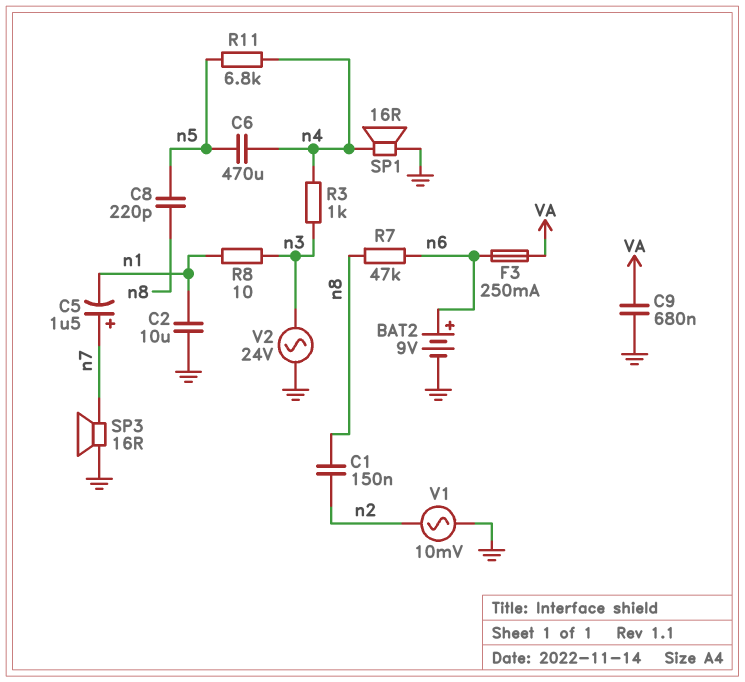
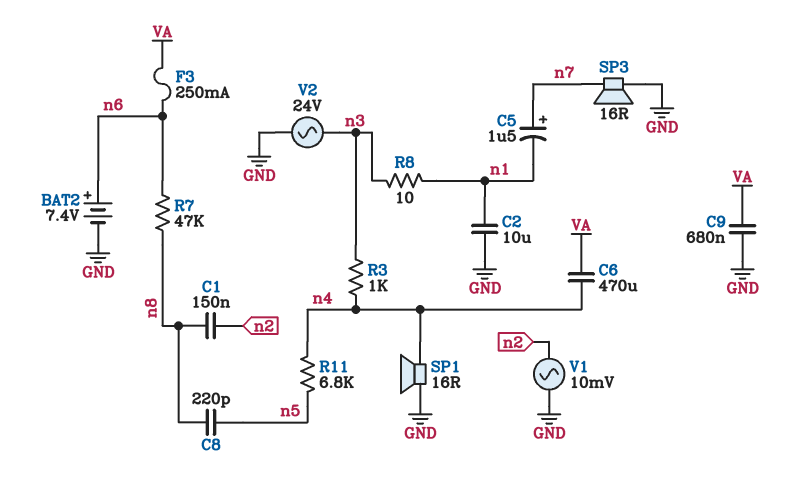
BAT2: 9V (plus n6, minus GND) -> 7.4V (plus n6, minus GND)
C6: 470uF (n4, n5) -> 470uF (VA, n4)

